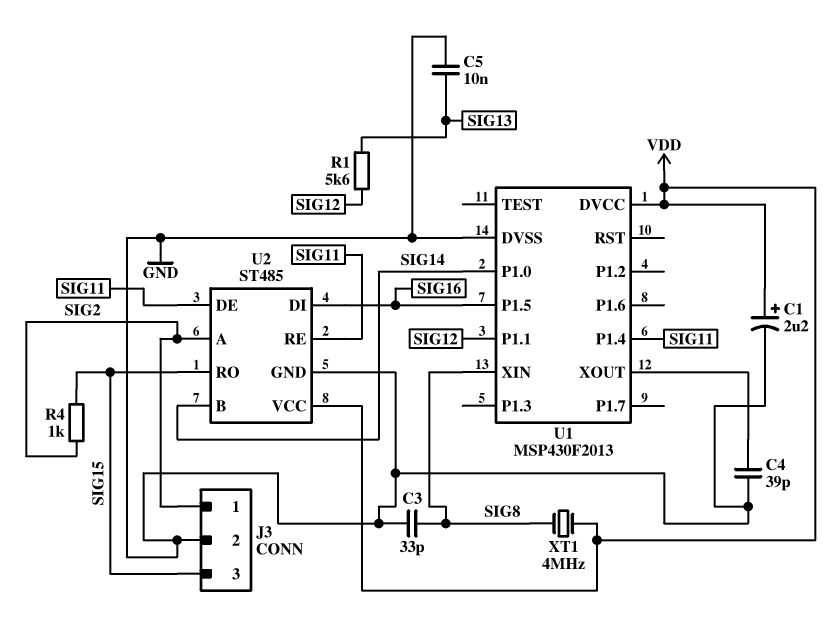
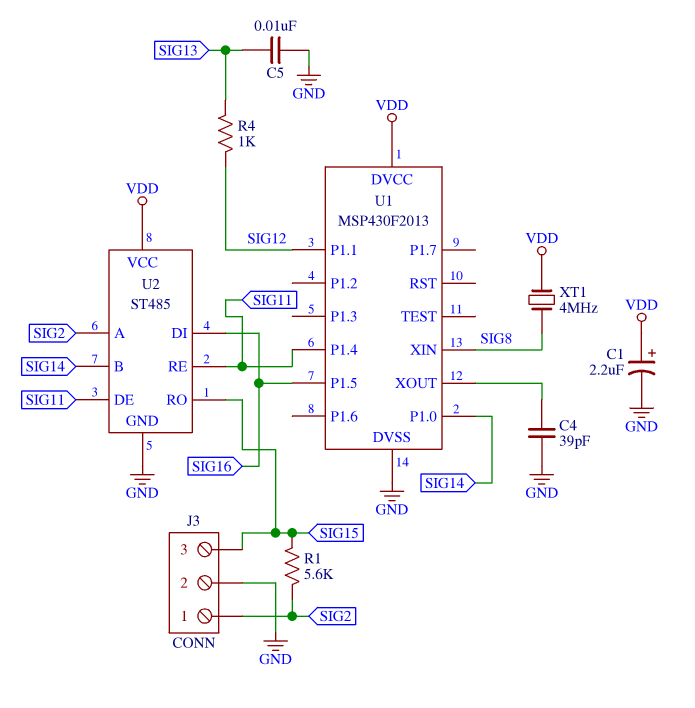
C3: 33pF (GND, SIG8) -> none
R1: 5.6k (SIG12, SIG13) -> 5.6k (SIG2, SIG15)
R4: 1k (SIG2, SIG15) -> 1k (SIG12, SIG13)

